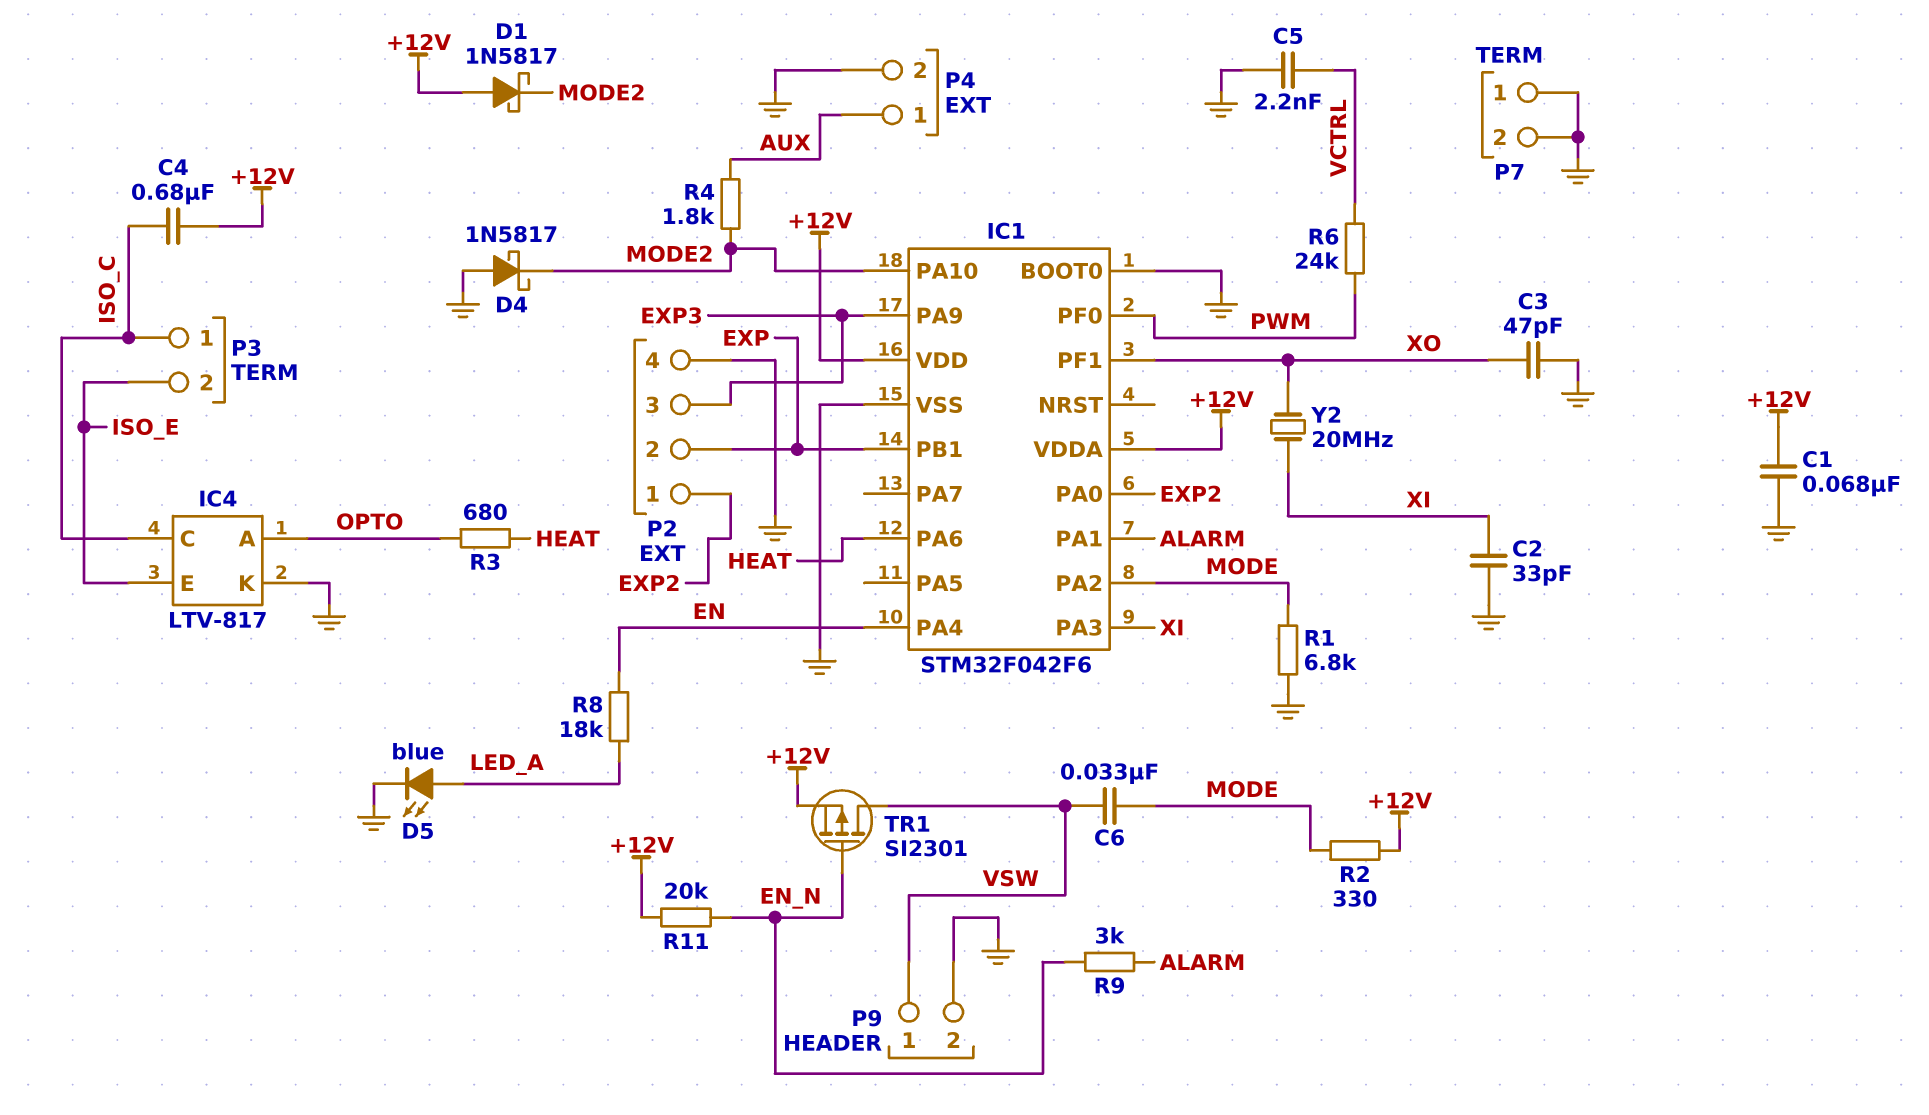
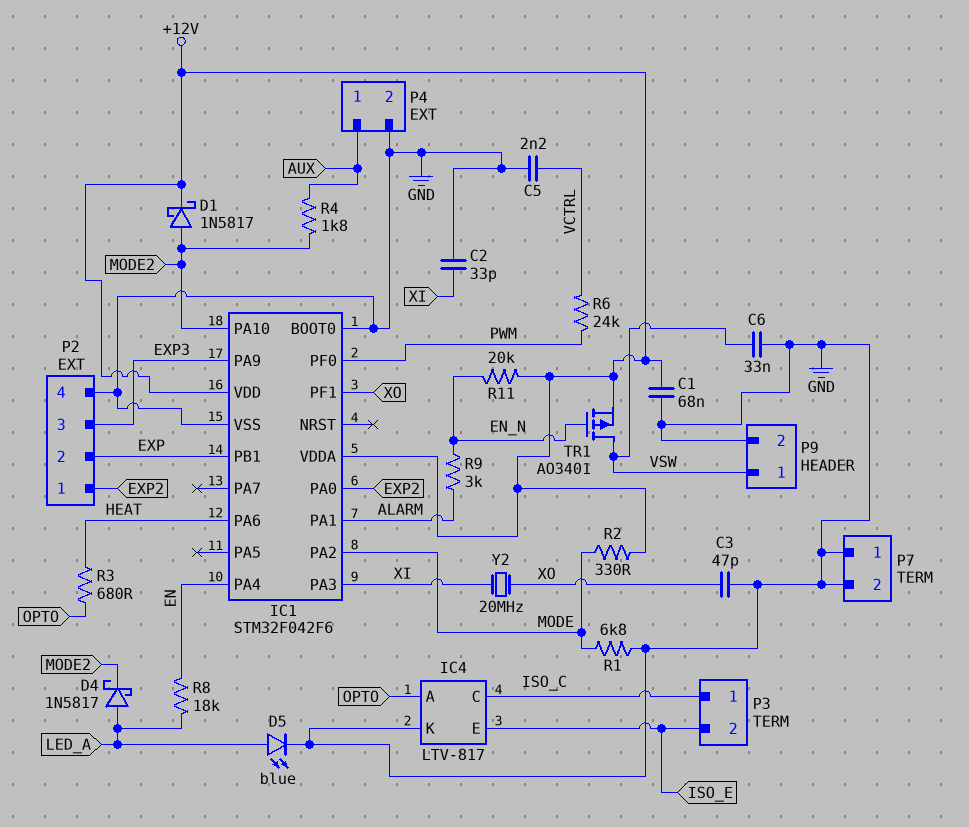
C4: 680nF (+12V, ISO_C) -> none
C6: 33nF (MODE, VSW) -> 33nF (GND, VSW)
D1: schottky 1N5817 (A +12V, K MODE2) -> schottky 1N5817 (A MODE2, K +12V)
D4: schottky 1N5817 (A GND, K MODE2) -> schottky 1N5817 (A LED_A, K MODE2)
TR1: PMOS SI2301 (G EN_N, D VSW, S +12V) -> PMOS AO3401 (G EN_N, D VSW, S +12V)

